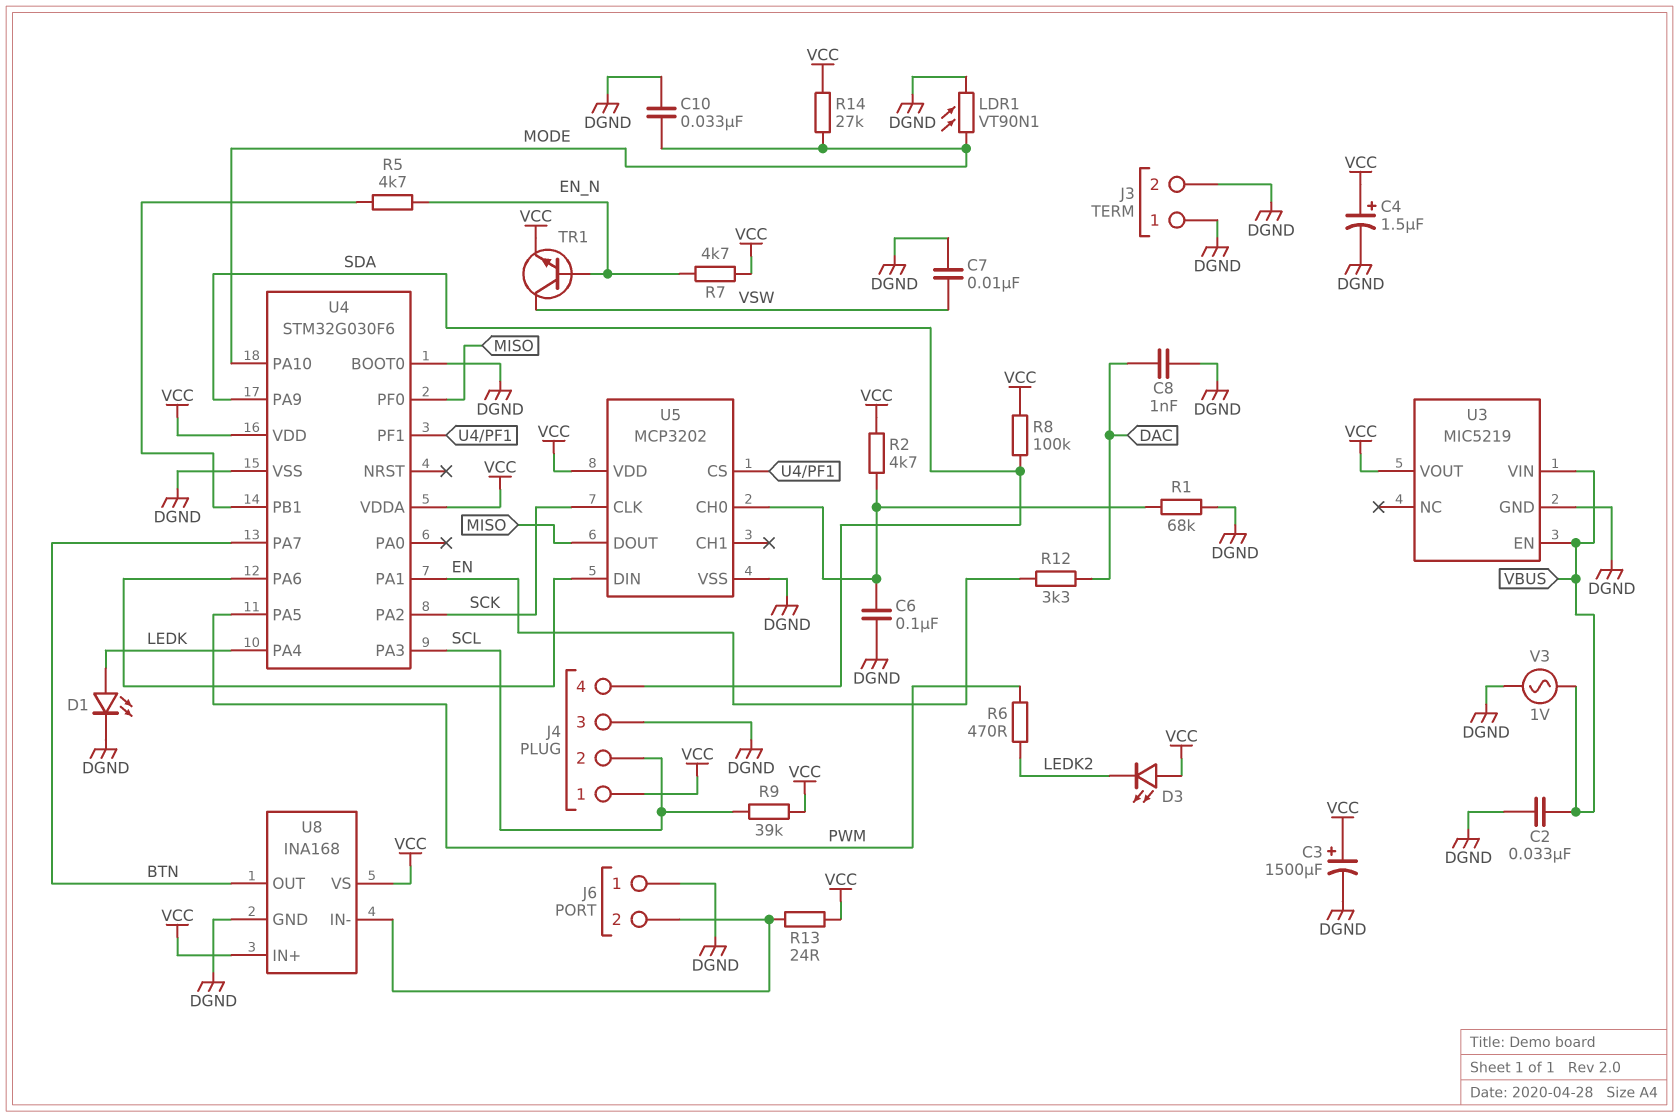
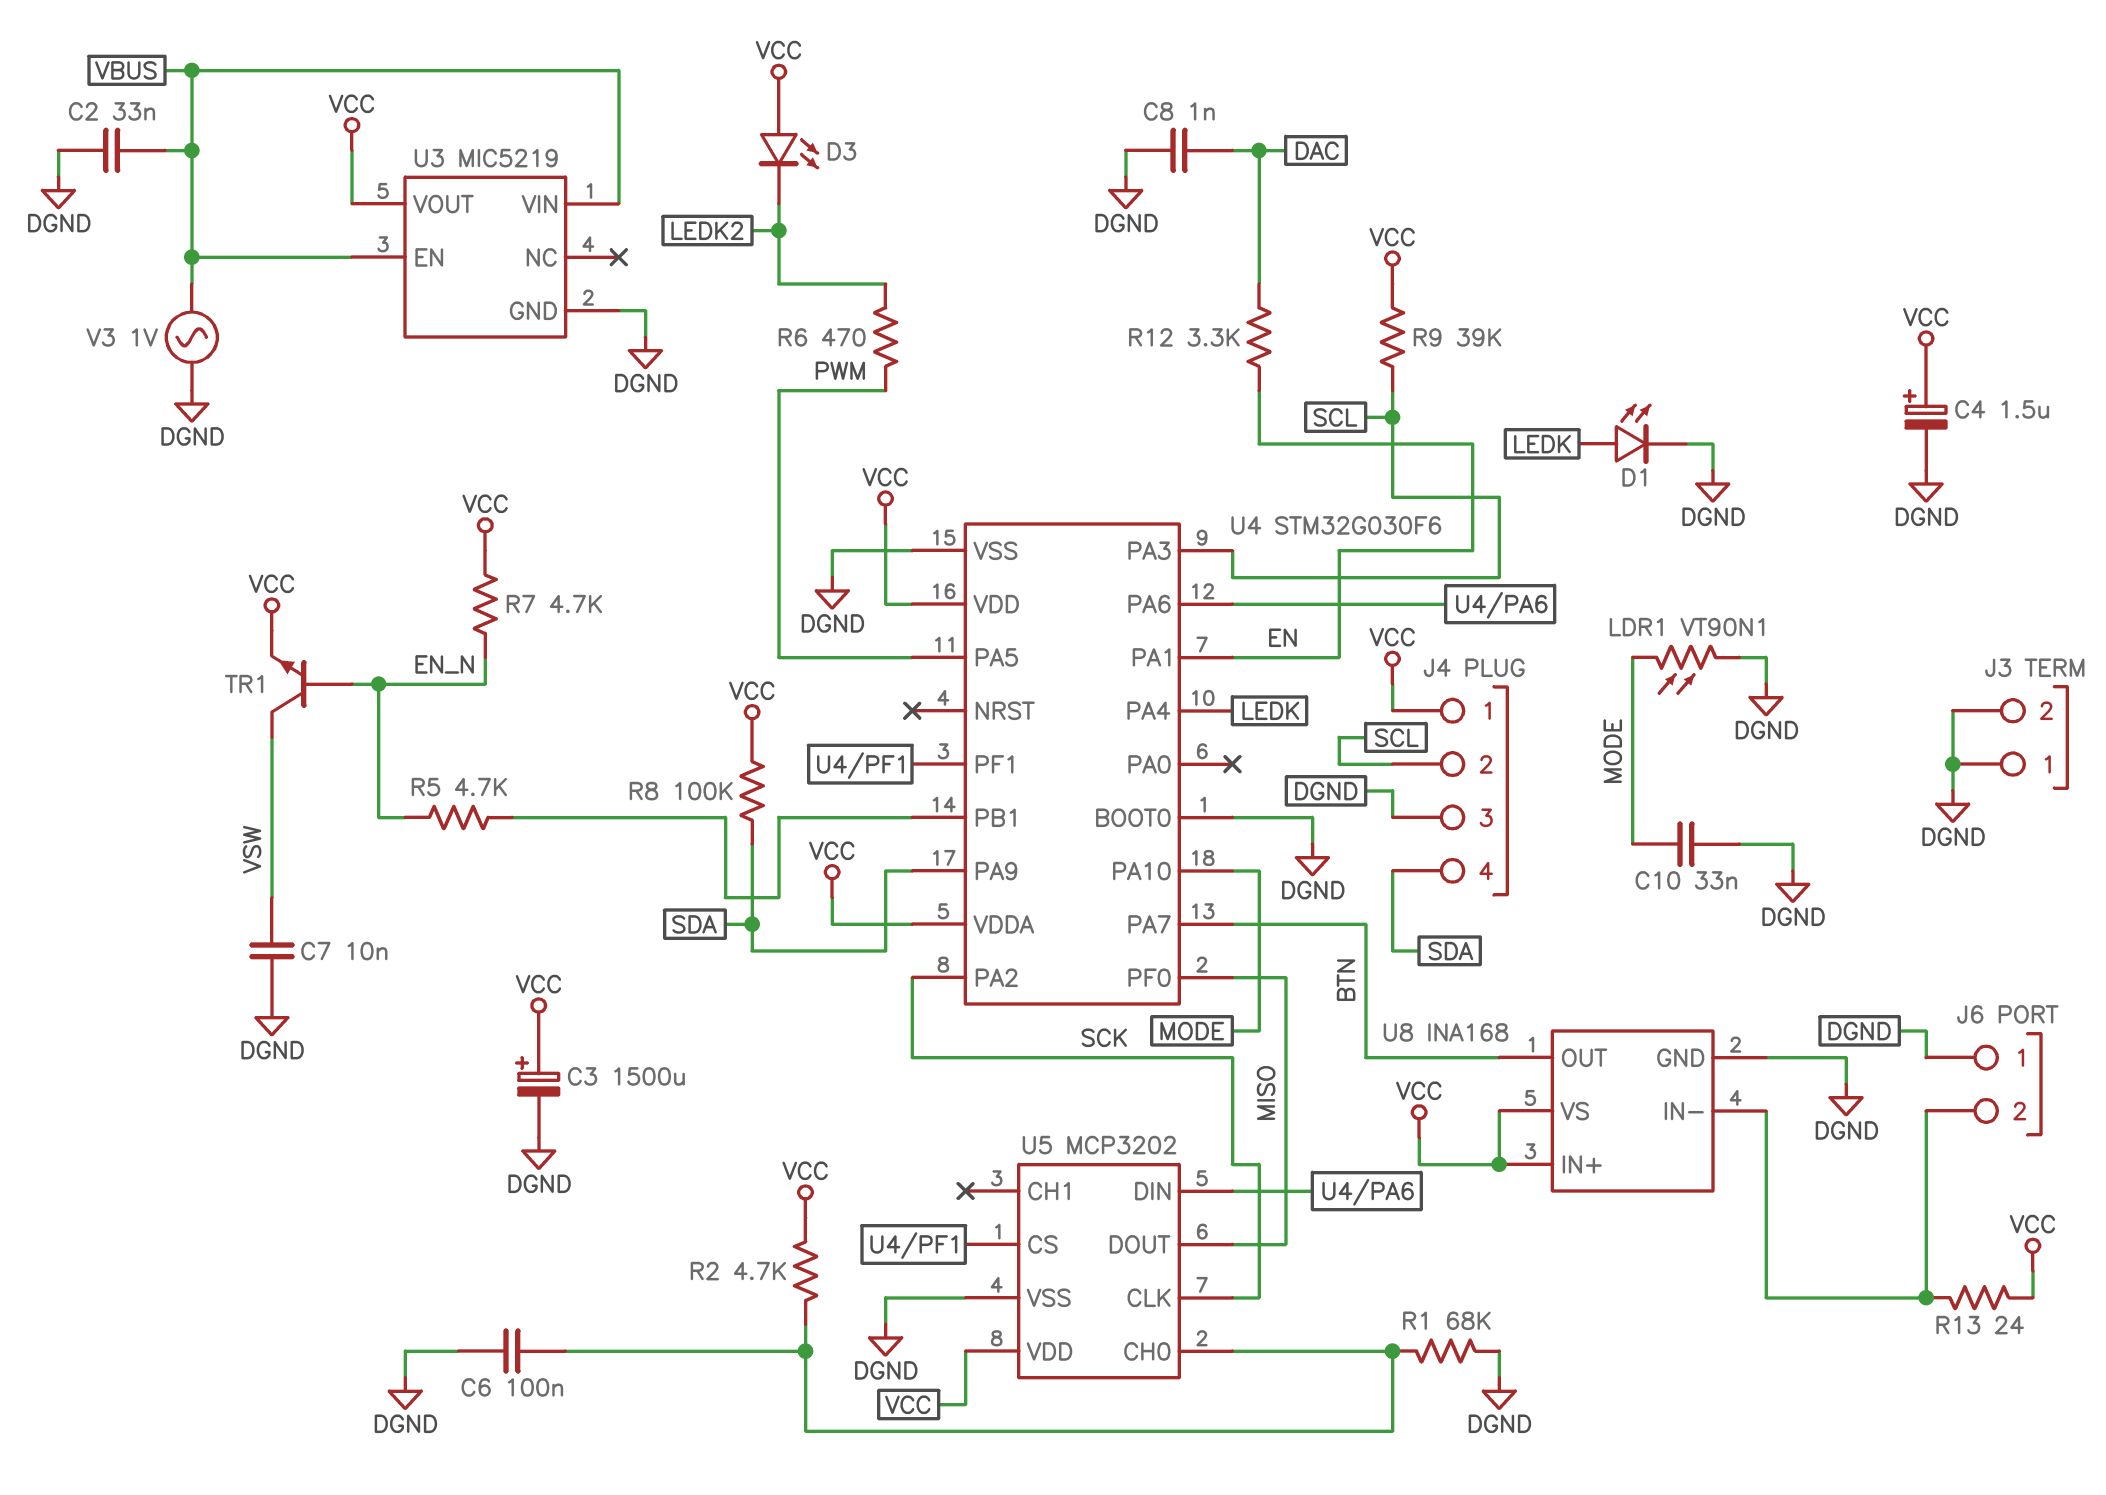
R14: 27k (MODE, VCC) -> none

